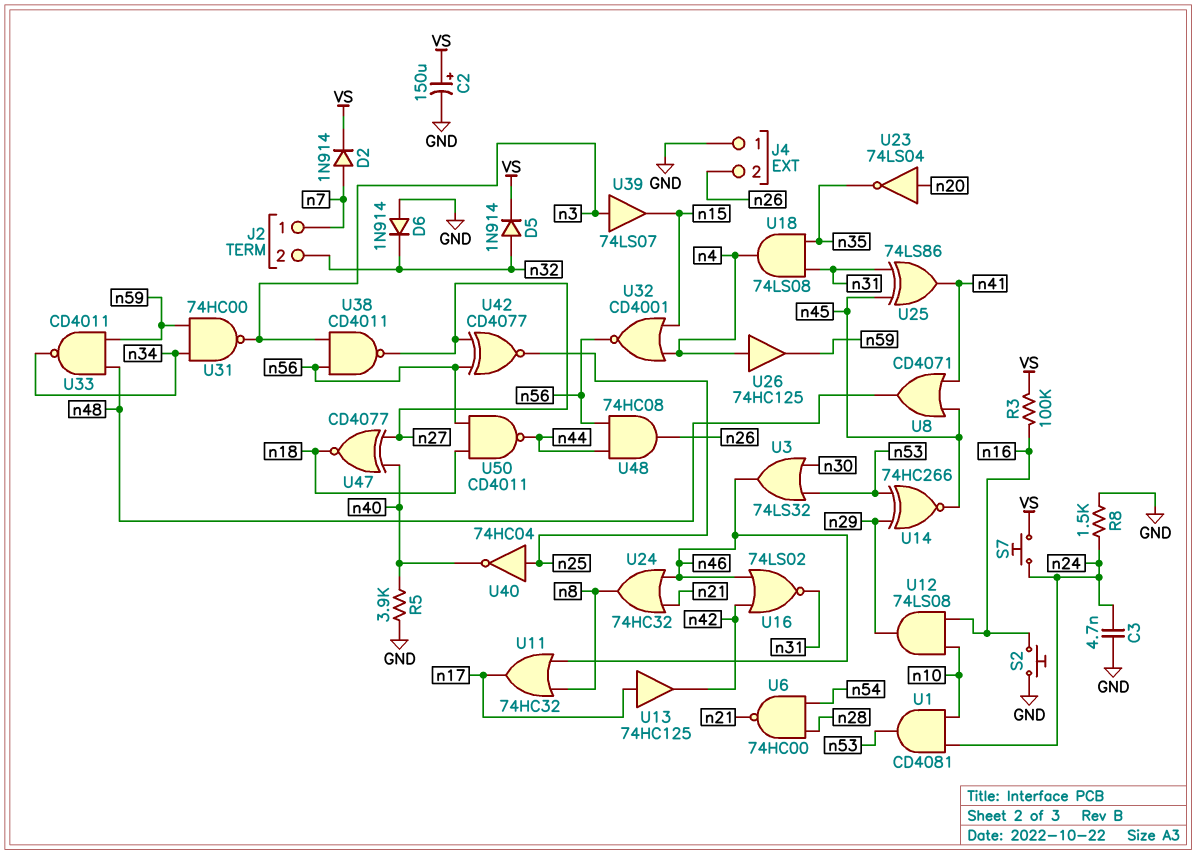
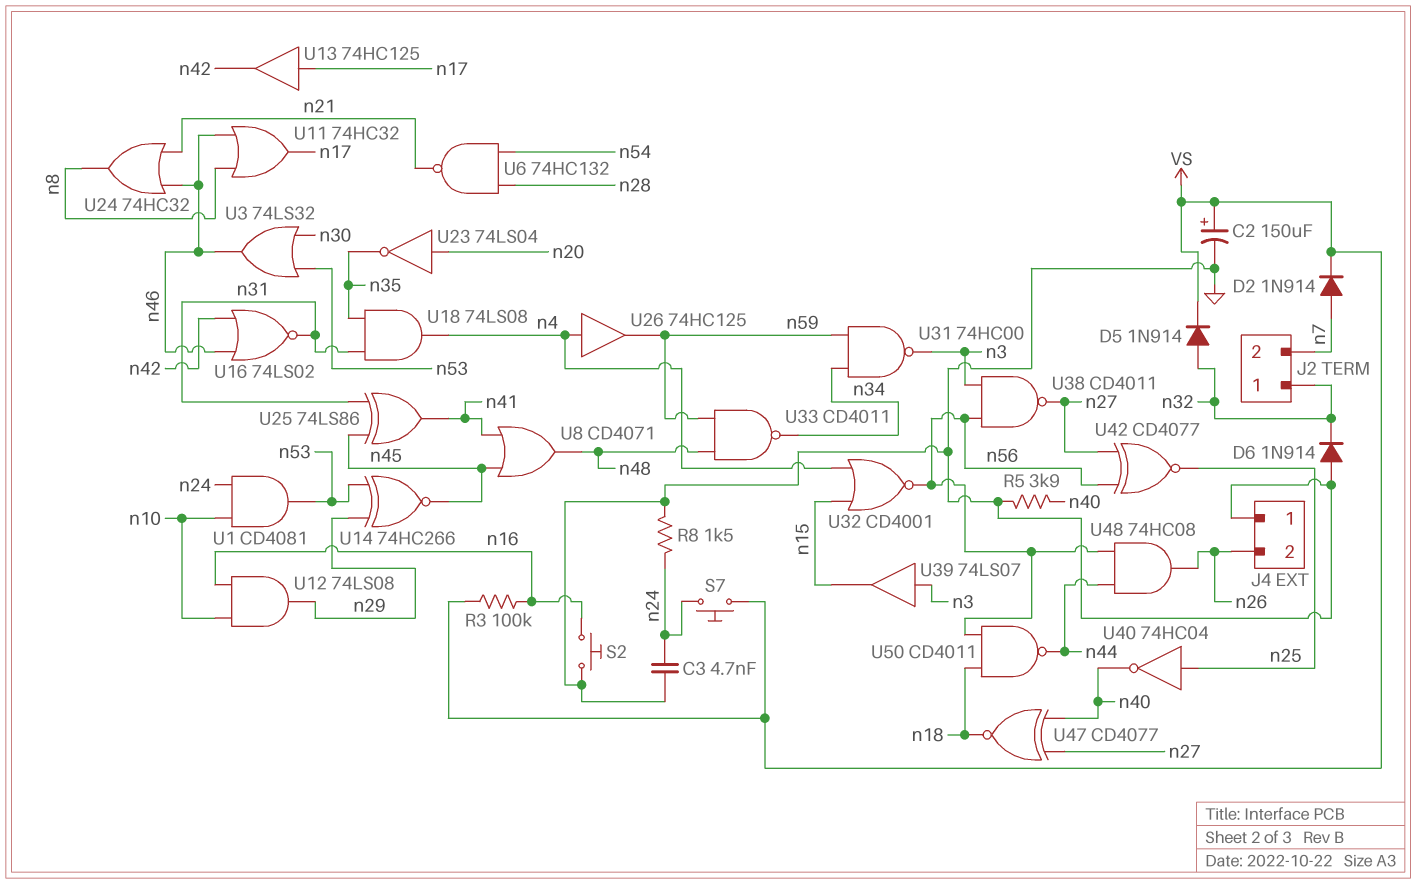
J2 pin 1: n7 -> n32
J2 pin 2: n32 -> n7
U6: NAND 74HC00 (in n28, in n54, out n21) -> NAND 74HC132 (in n28, in n54, out n21)

